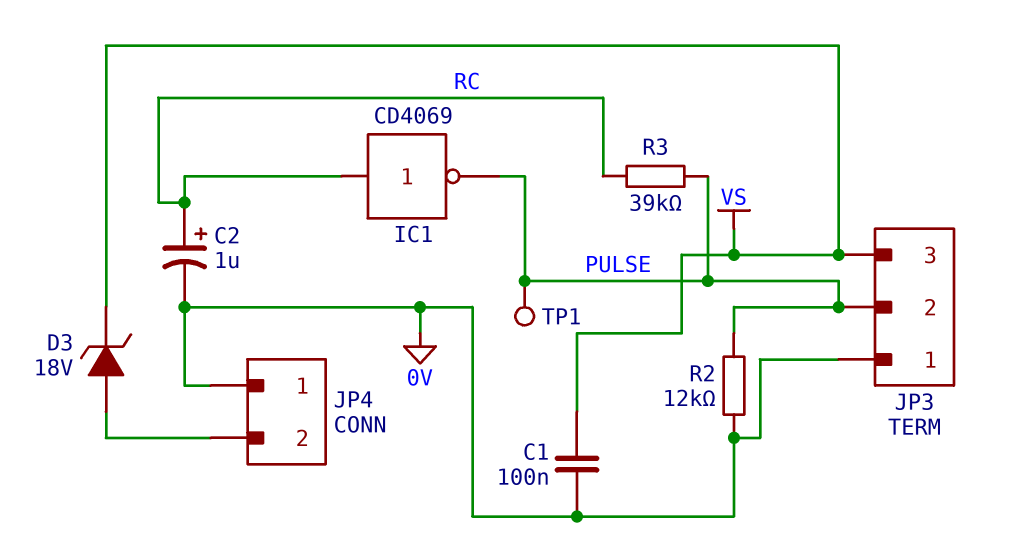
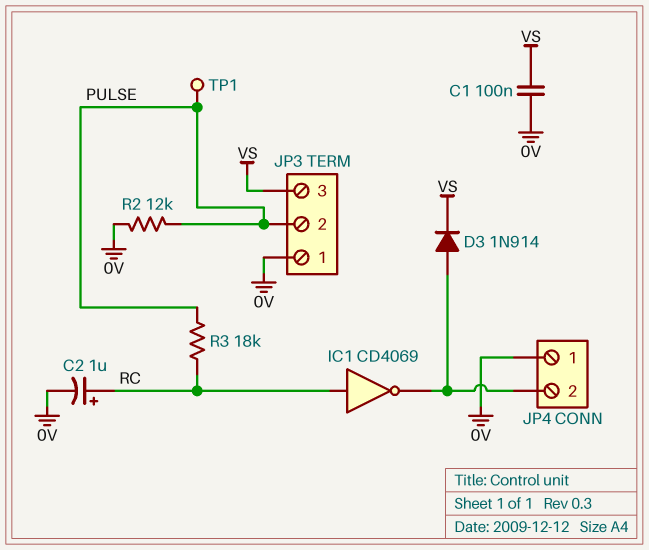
D3: zener 18V (A JP4/2, K VS) -> diode 1N914 (A JP4/2, K VS)
IC1: NOT CD4069 (in RC, out PULSE) -> NOT CD4069 (in RC, out JP4/2)
R3: 39k (PULSE, RC) -> 18k (PULSE, RC)

